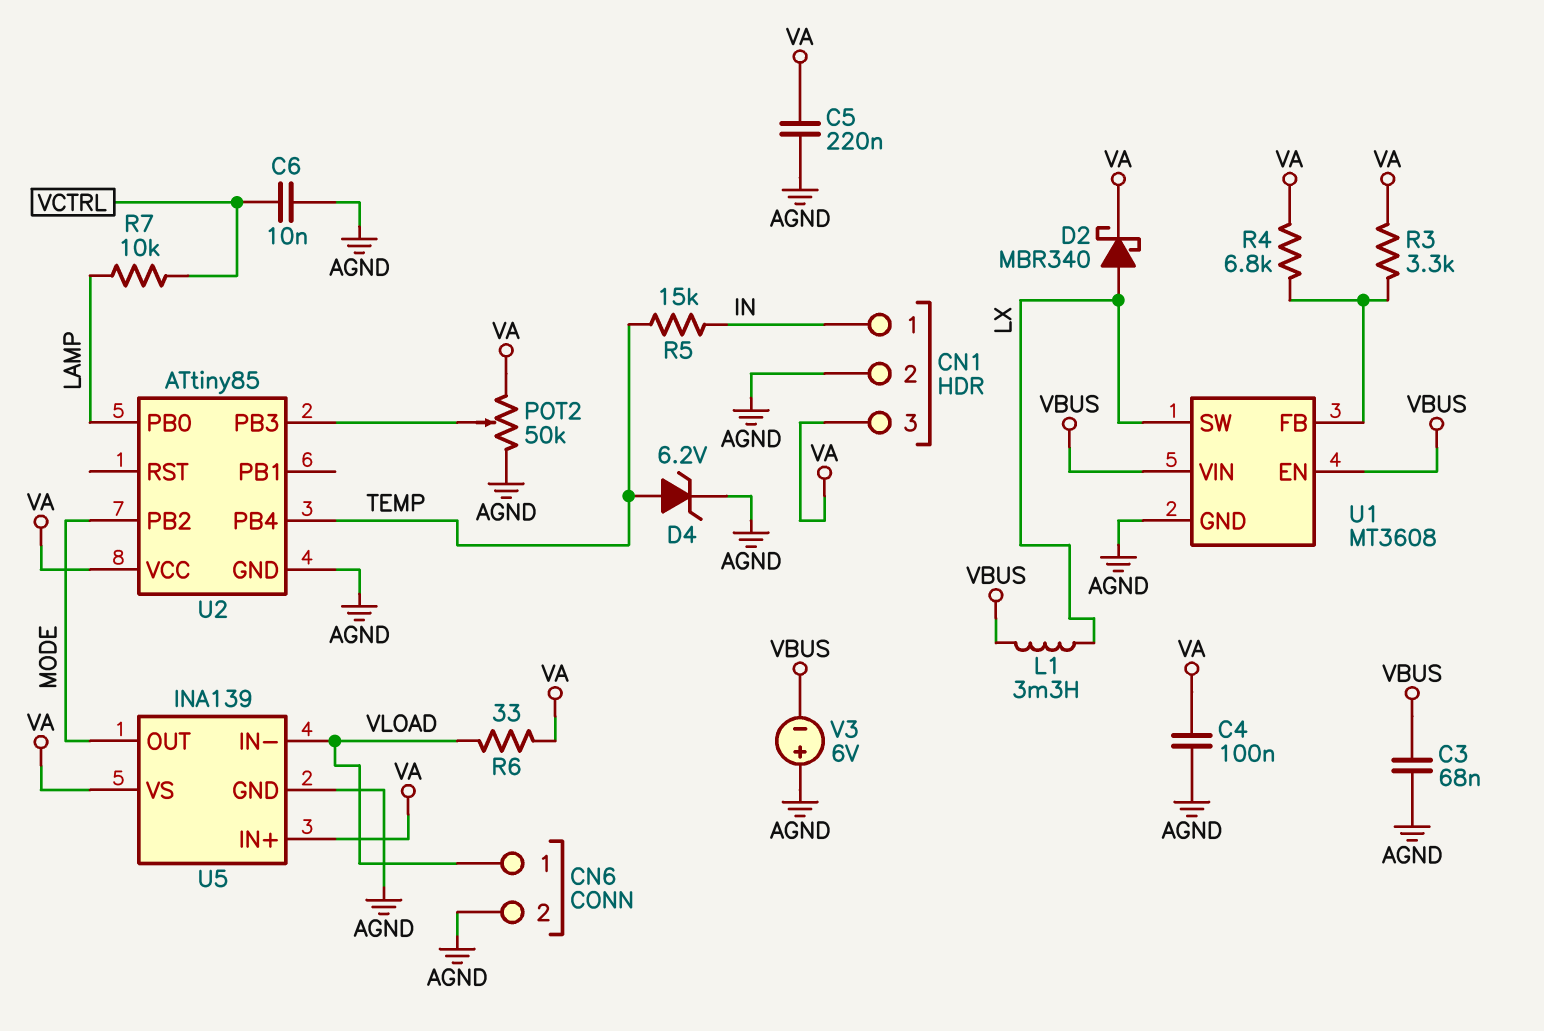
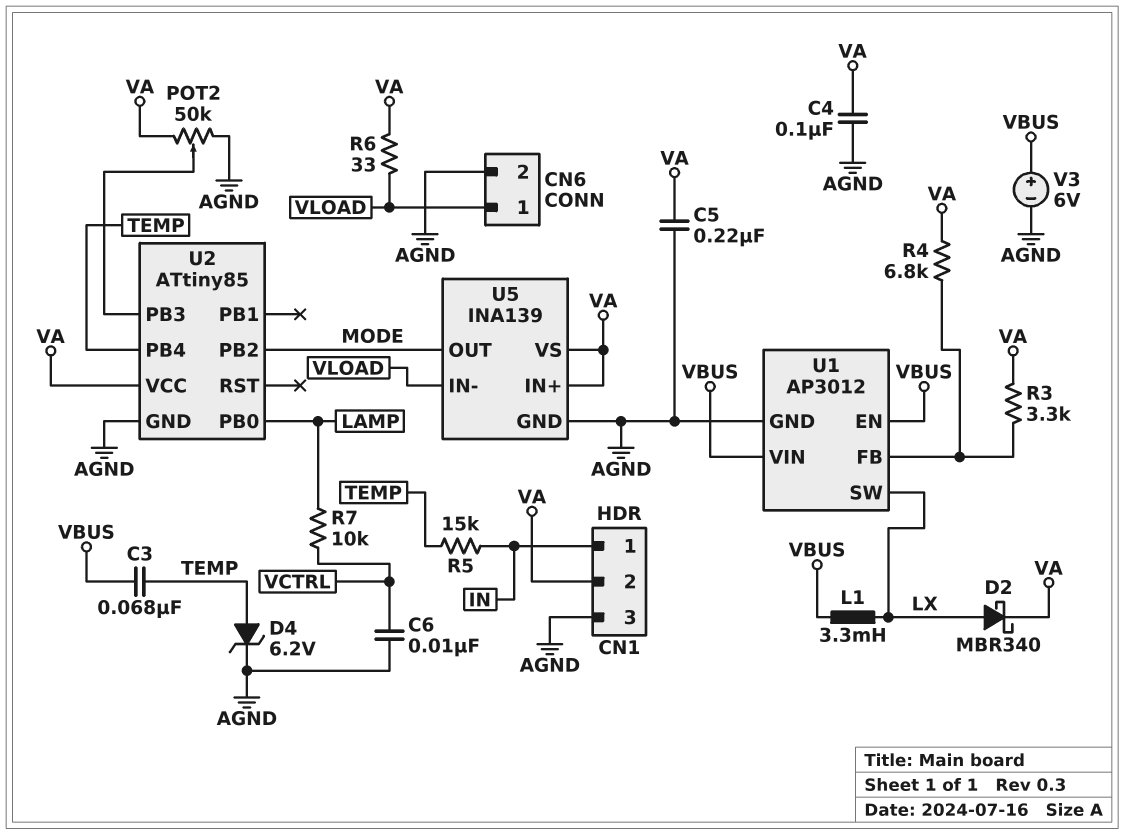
C3: 68nF (AGND, VBUS) -> 68nF (TEMP, VBUS)
CN1 pin 2: AGND -> VA
CN1 pin 3: VA -> AGND
U1: MT3608 -> AP3012
V3: 6V (plus AGND, minus VBUS) -> 6V (plus VBUS, minus AGND)

